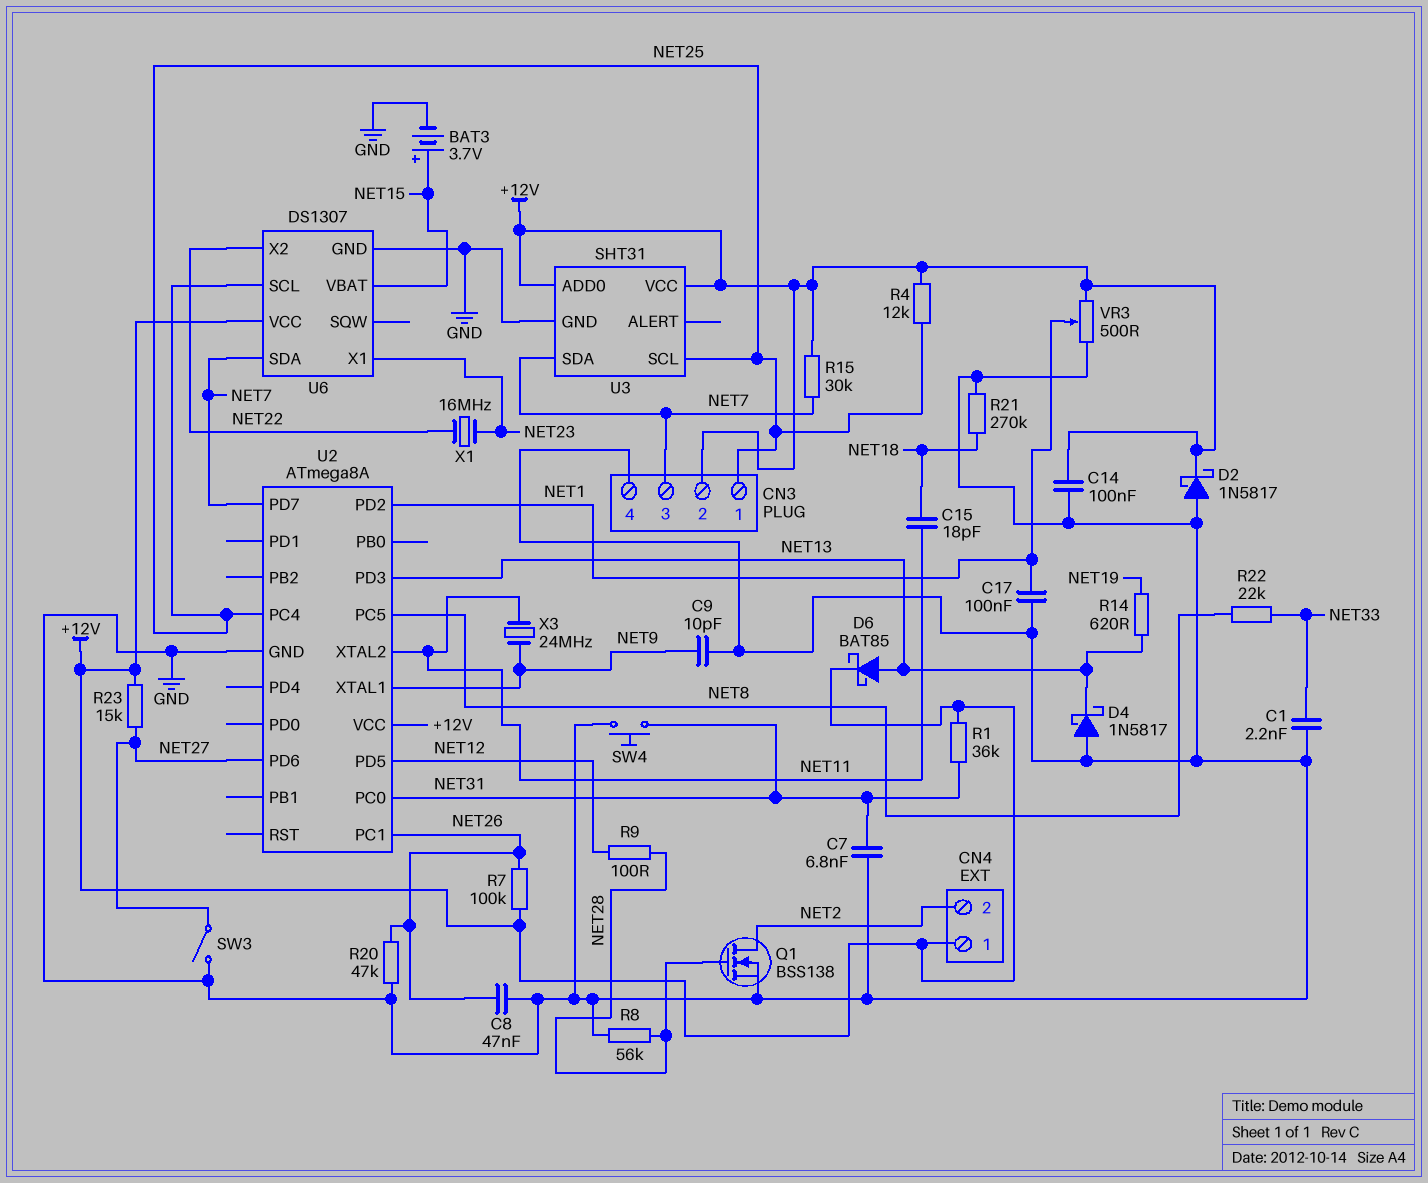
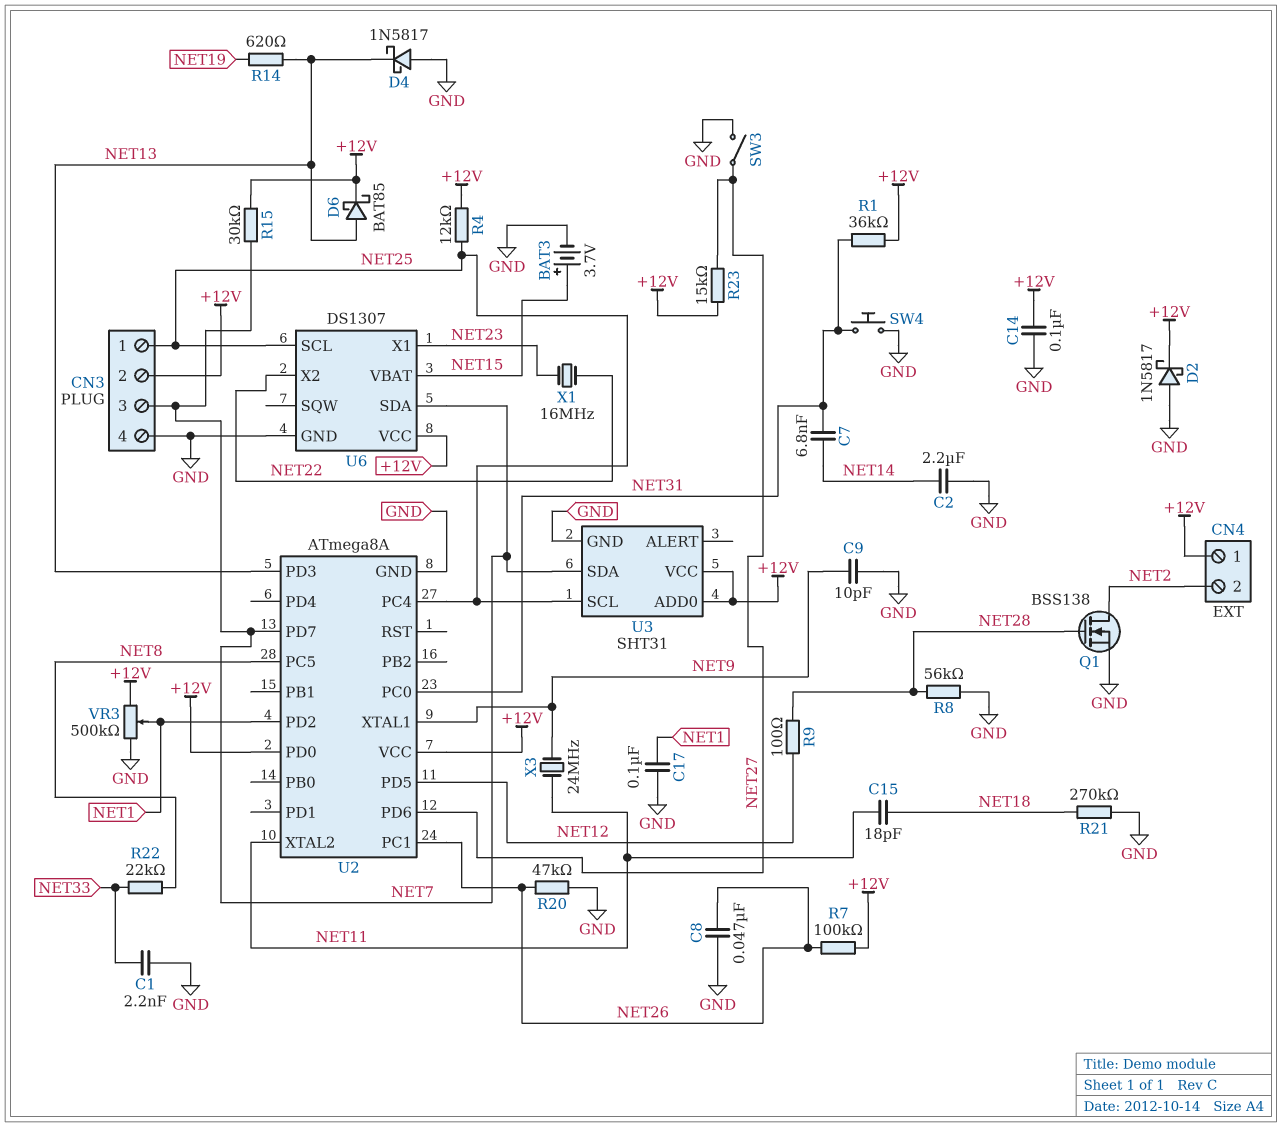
C2: none -> 2.2uF (GND, NET14)
C7: 6.8nF (GND, NET31) -> 6.8nF (NET14, NET31)
U2 pin PD0: none -> +12V
VR3: 500 (+12V, GND, wiper NET1) -> 500k (+12V, GND, wiper NET1)

